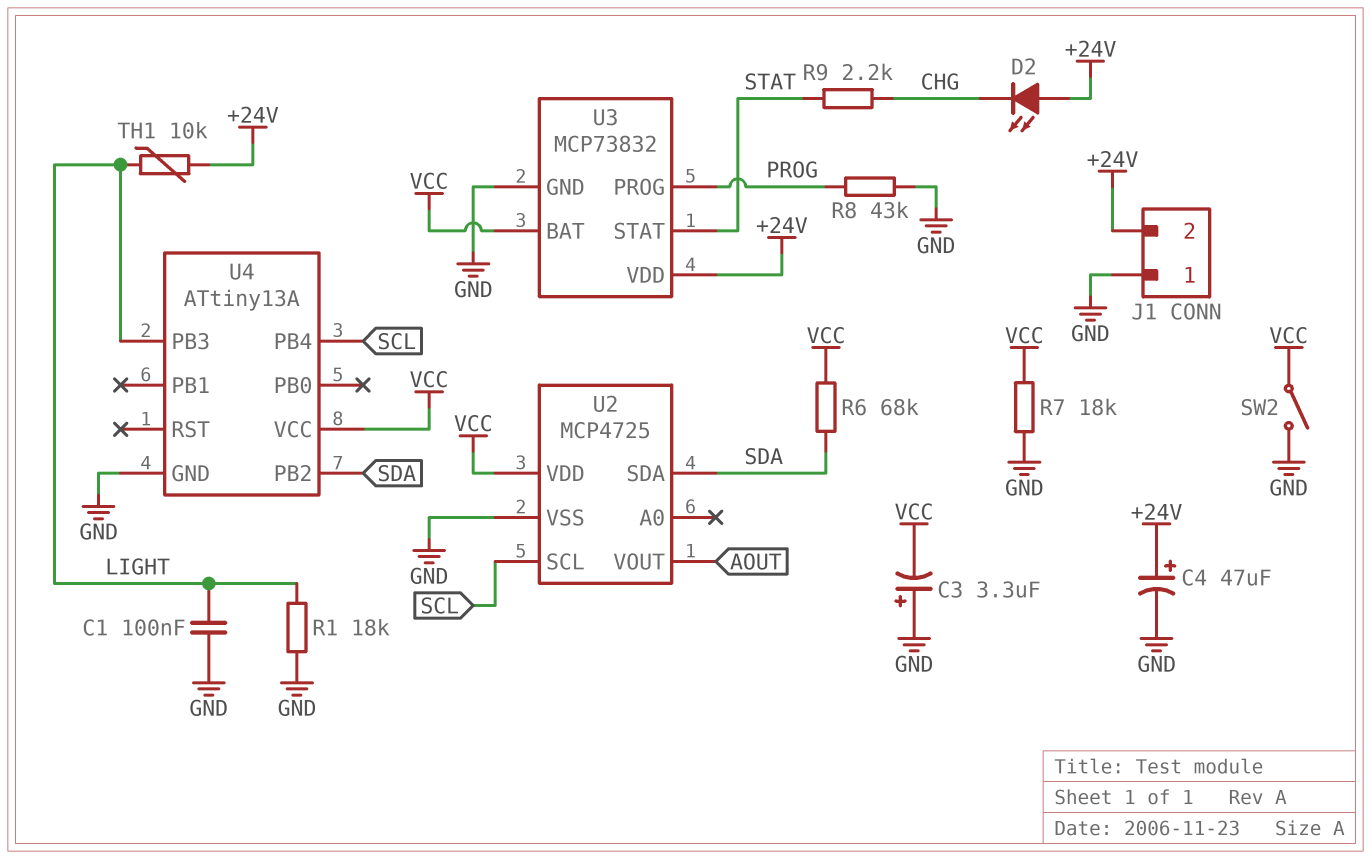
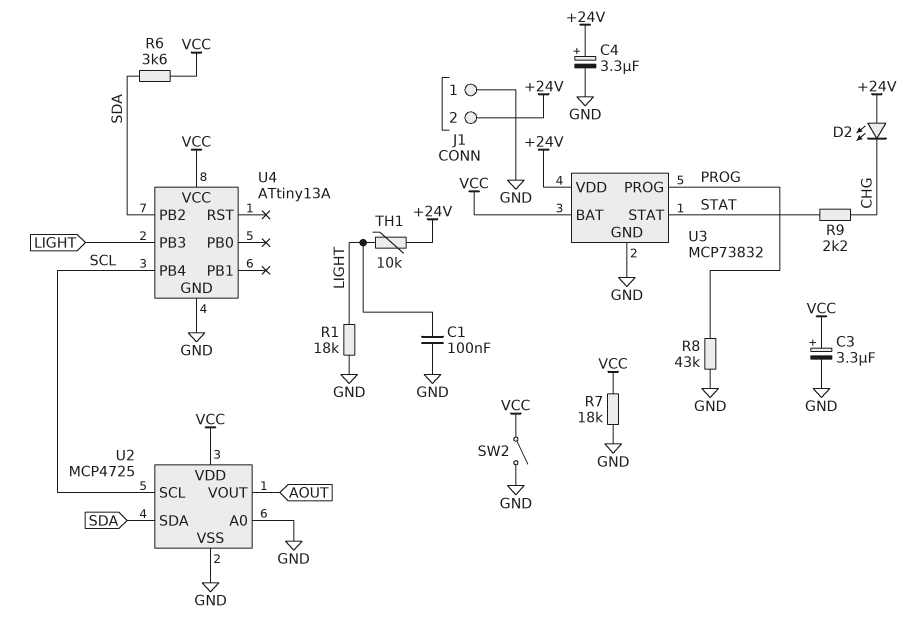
C3: 3.3uF (plus GND, minus VCC) -> 3.3uF (plus VCC, minus GND)
C4: 47uF (plus +24V, minus GND) -> 3.3uF (plus +24V, minus GND)
R6: 68k (SDA, VCC) -> 3.6k (SDA, VCC)
U2 pin A0: none -> GND

